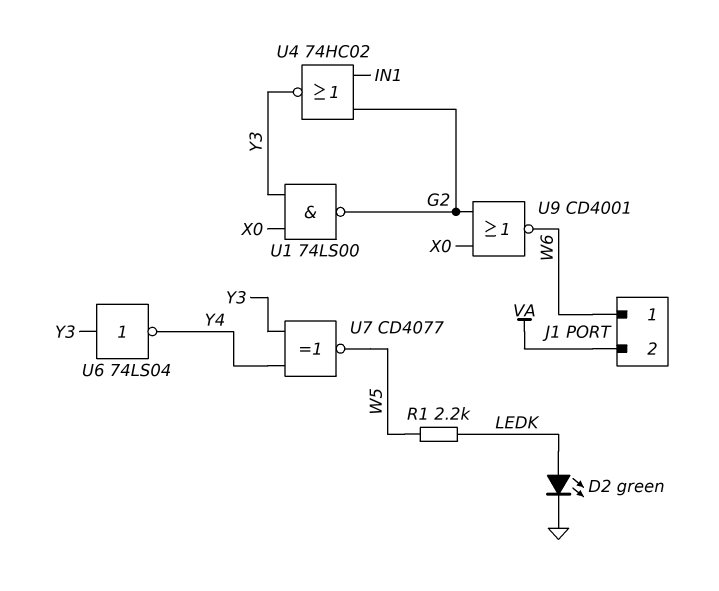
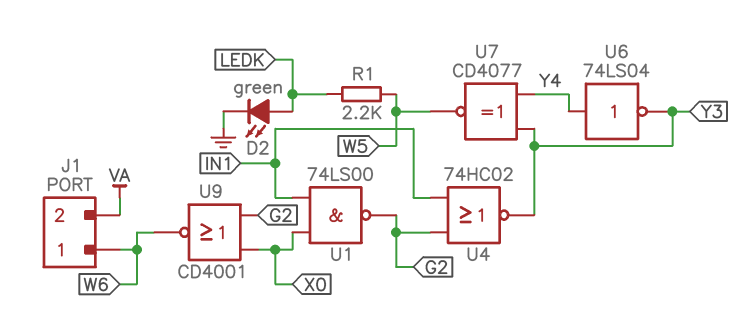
U1: NAND 74LS00 (in X0, in Y3, out G2) -> NAND 74LS00 (in IN1, in X0, out G2)
U6: NOT 74LS04 (in Y3, out Y4) -> NOT 74LS04 (in Y4, out Y3)

